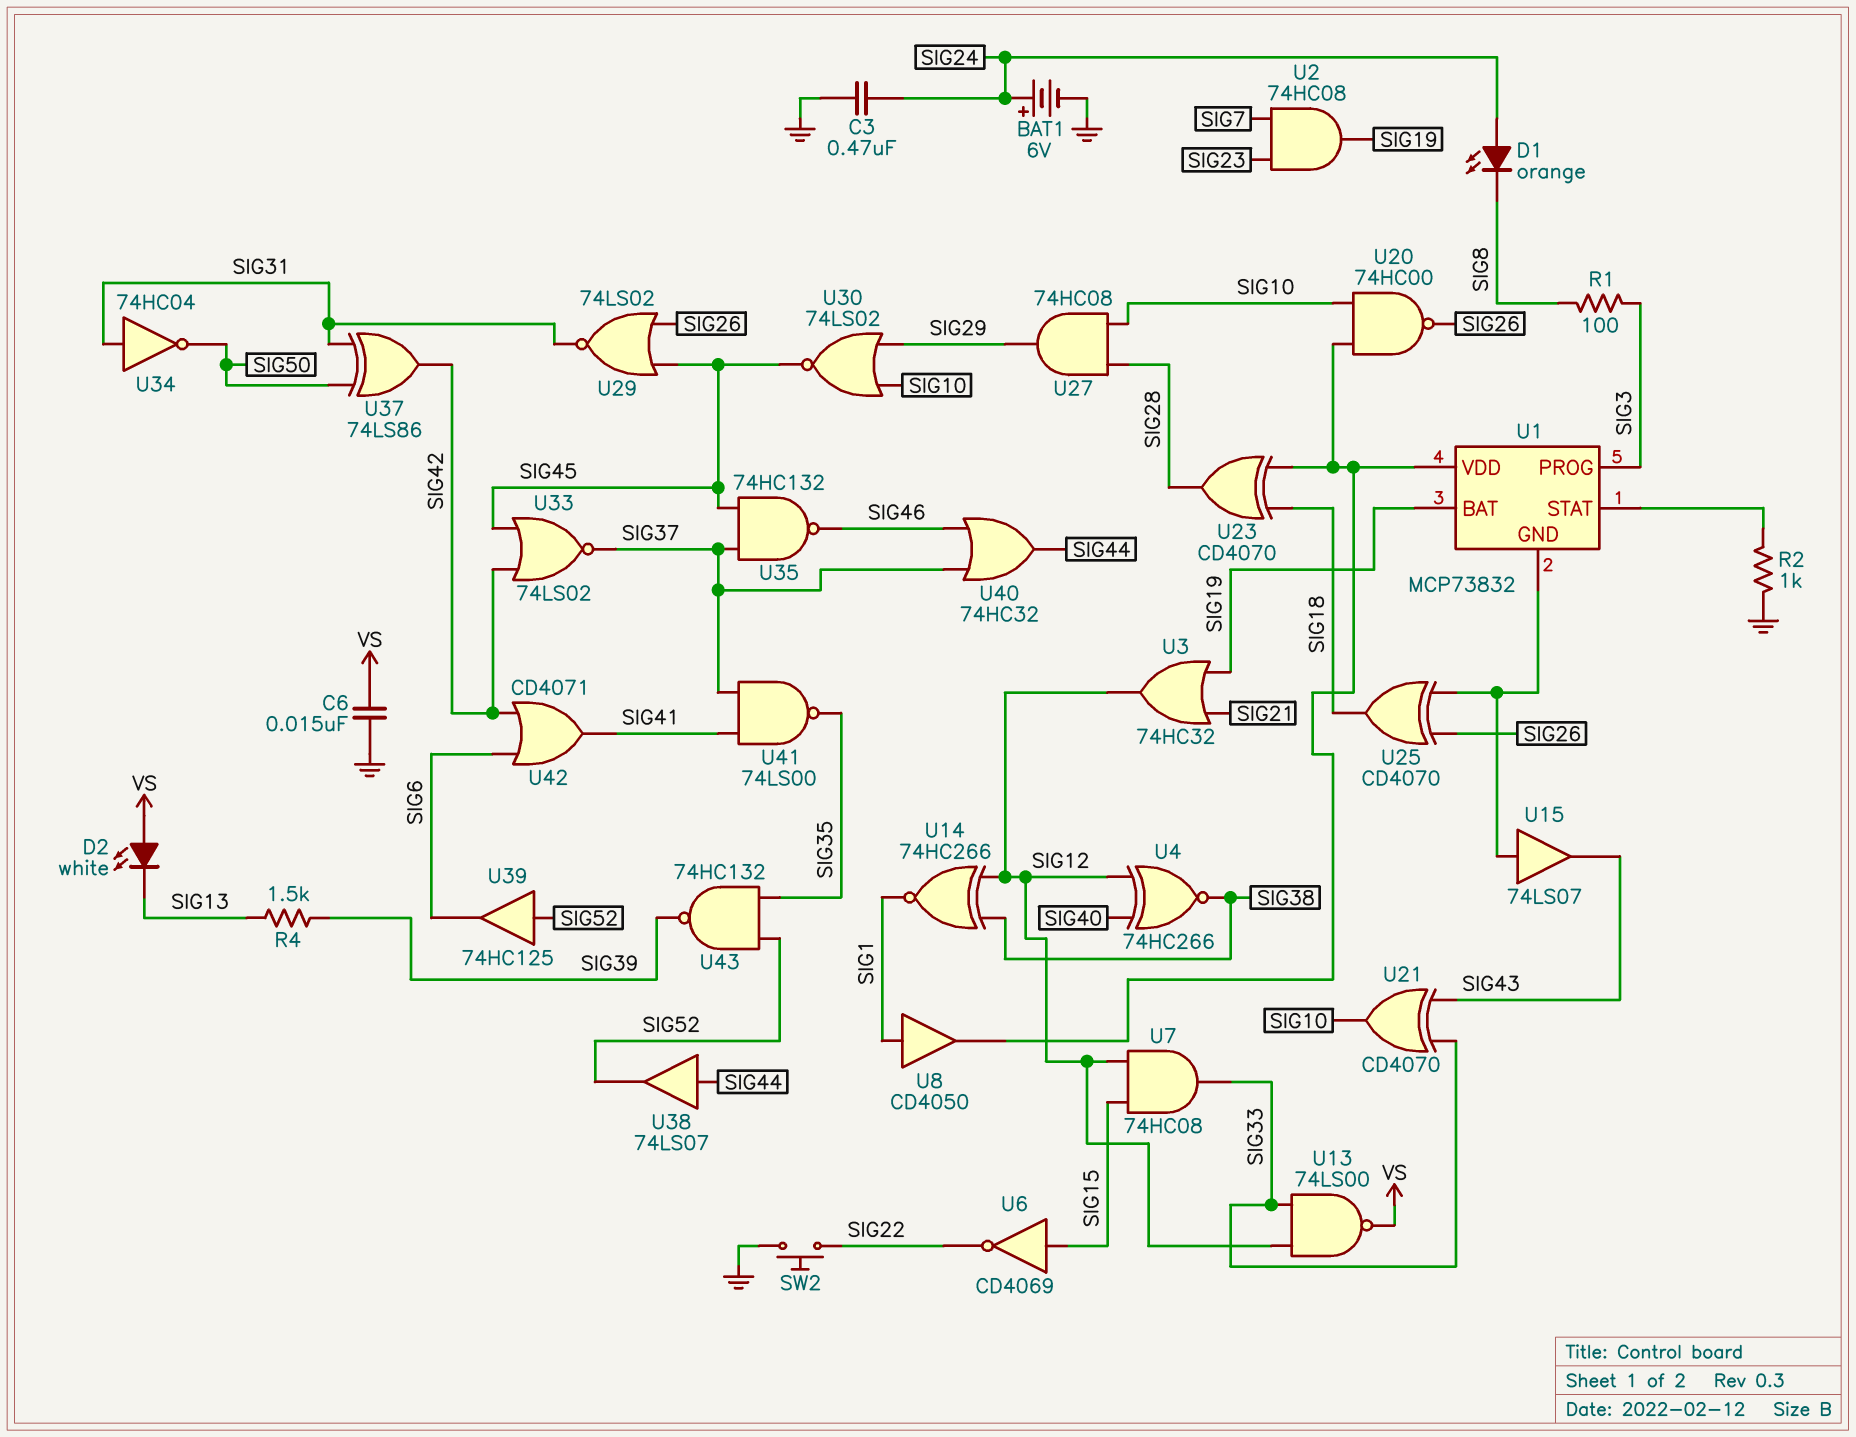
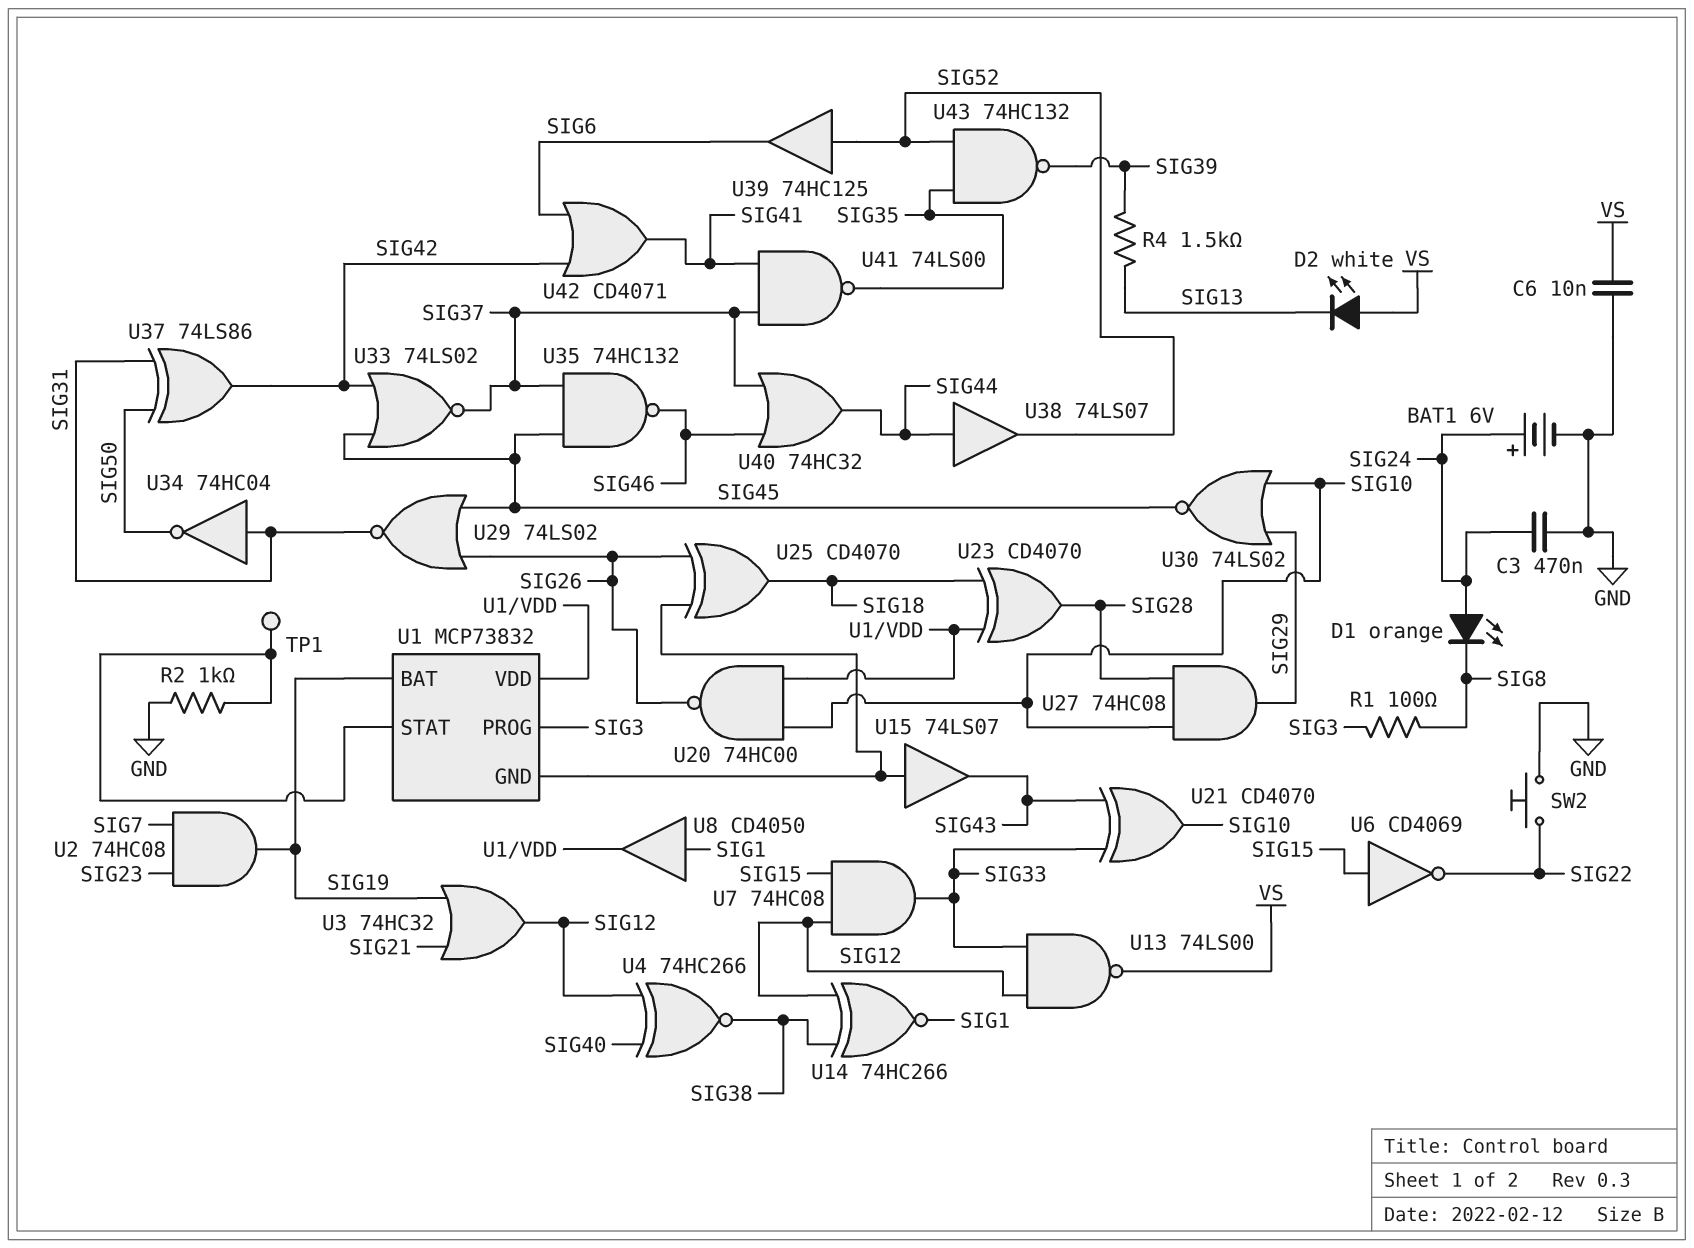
C6: 15nF (GND, VS) -> 10nF (GND, VS)
TP1: none -> test point (U1/STAT)

